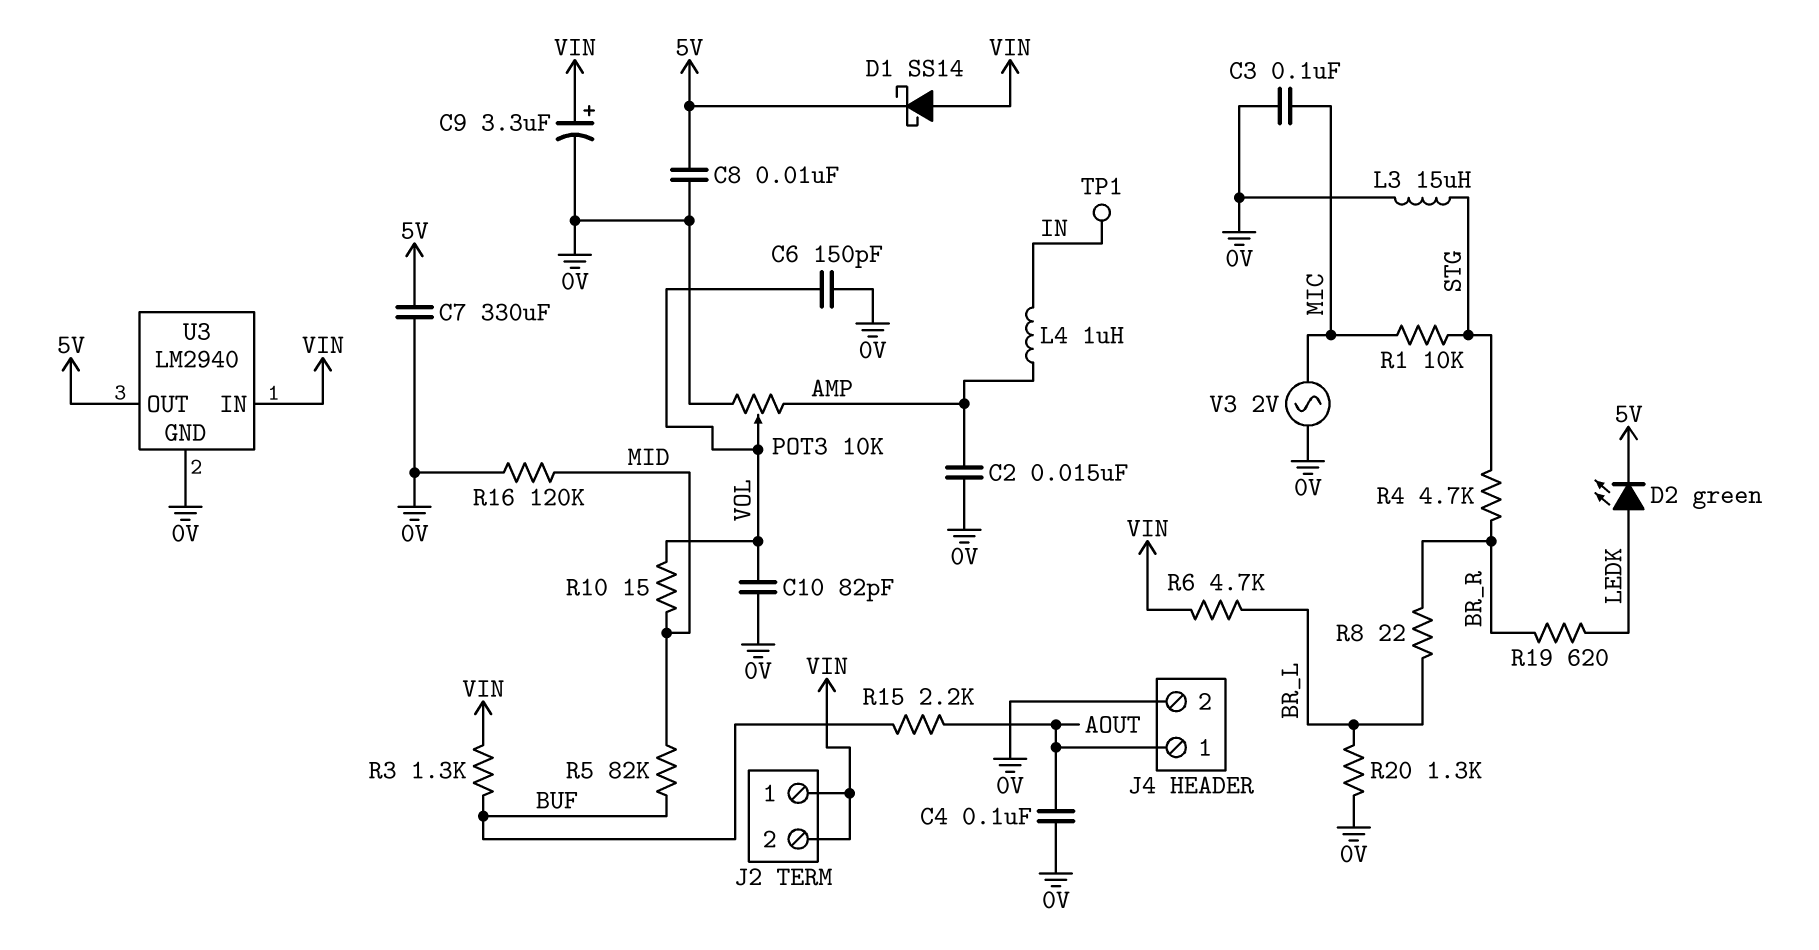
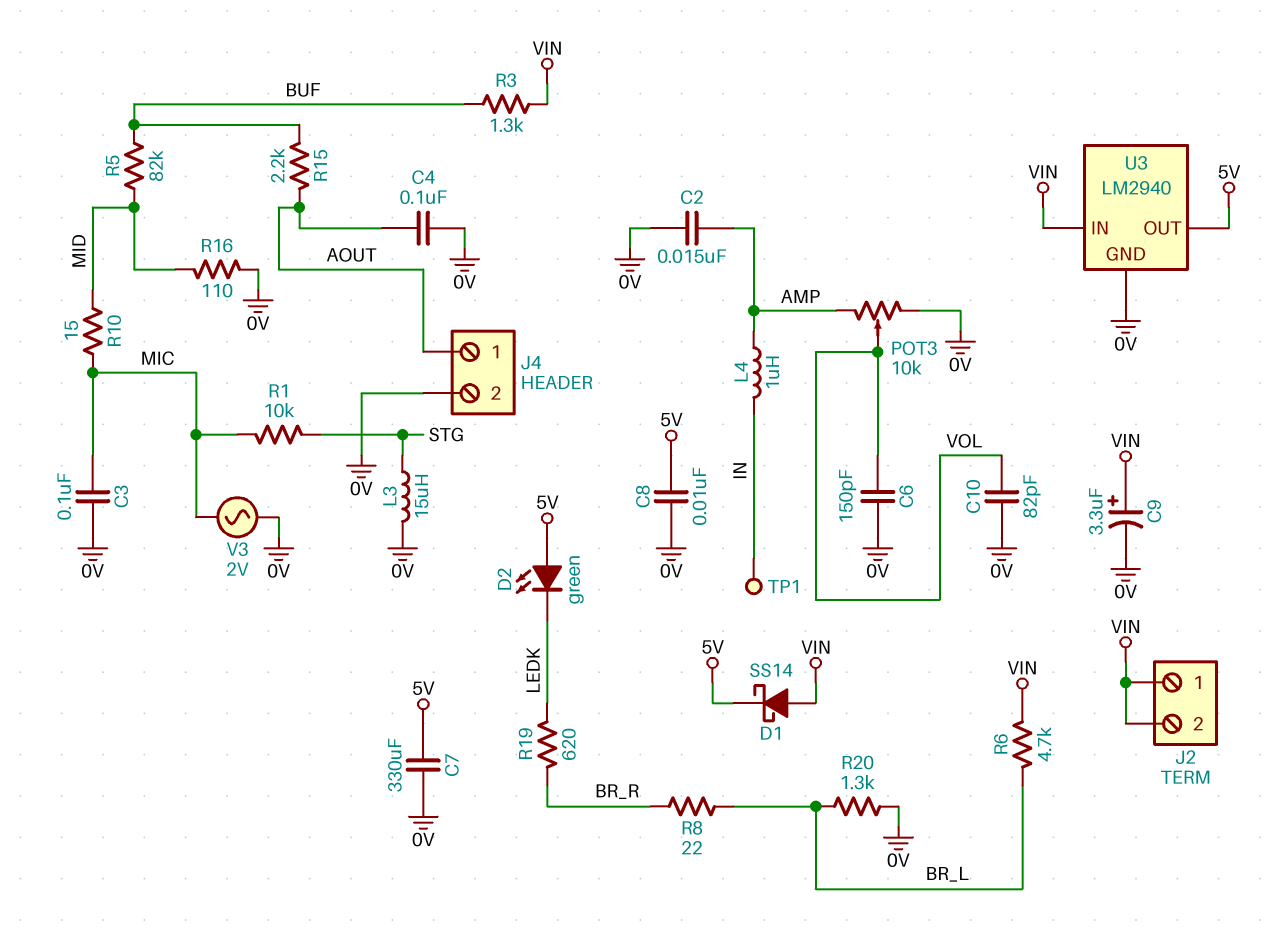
D2: LED green (A LEDK, K 5V) -> LED green (A 5V, K LEDK)
R4: 4.7k (BR_R, STG) -> none
R10: 15 (MID, VOL) -> 15 (MIC, MID)
R16: 120k (0V, MID) -> 110 (0V, MID)

